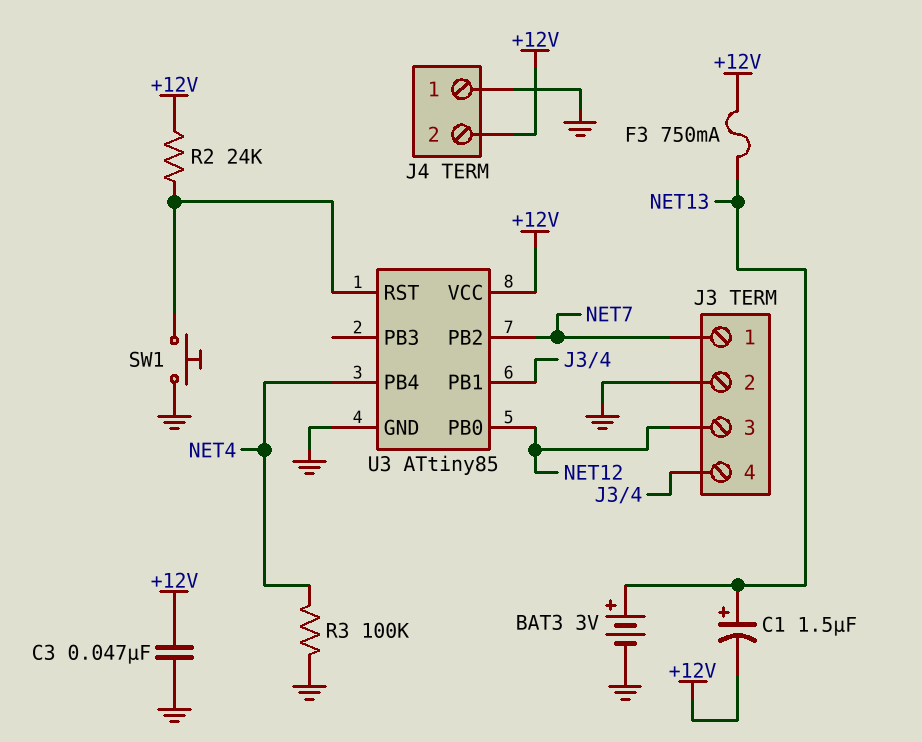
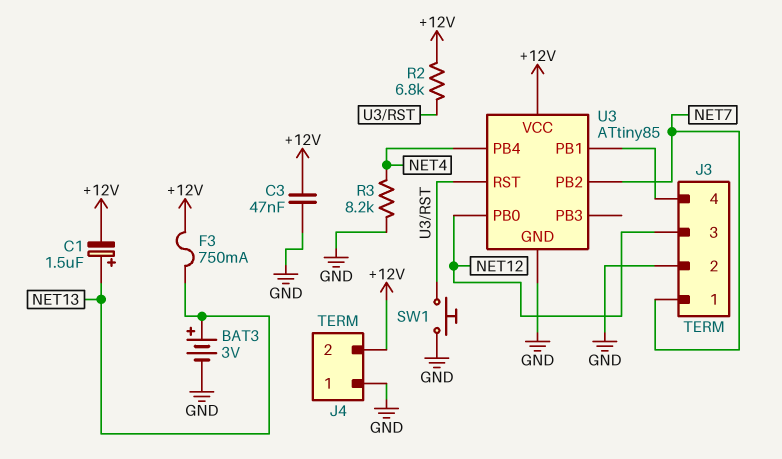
R2: 24k (+12V, U3/RST) -> 6.8k (+12V, U3/RST)
R3: 100k (GND, NET4) -> 8.2k (GND, NET4)

